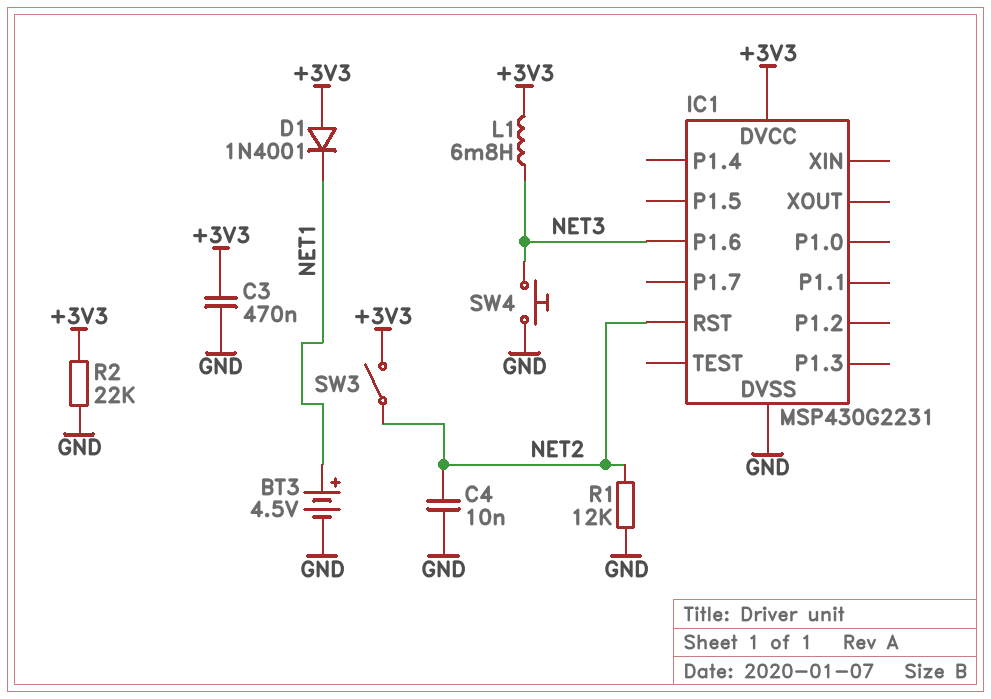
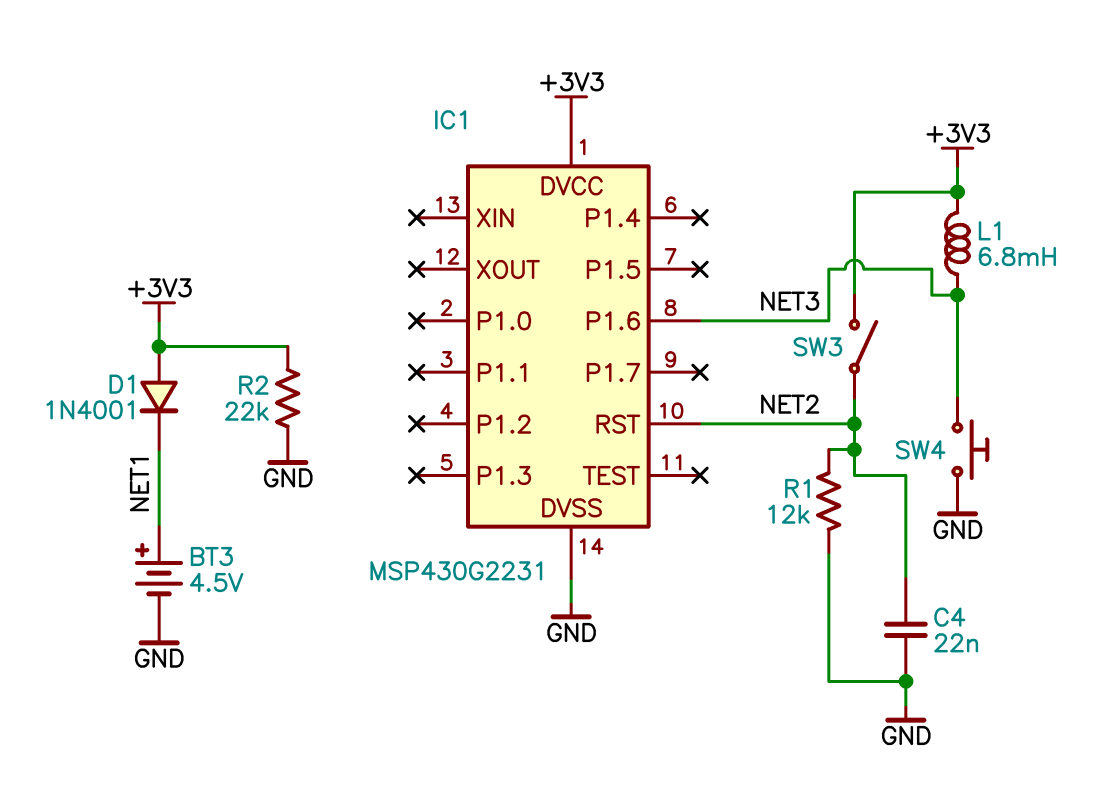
C3: 470nF (+3V3, GND) -> none
C4: 10nF (GND, NET2) -> 22nF (GND, NET2)

